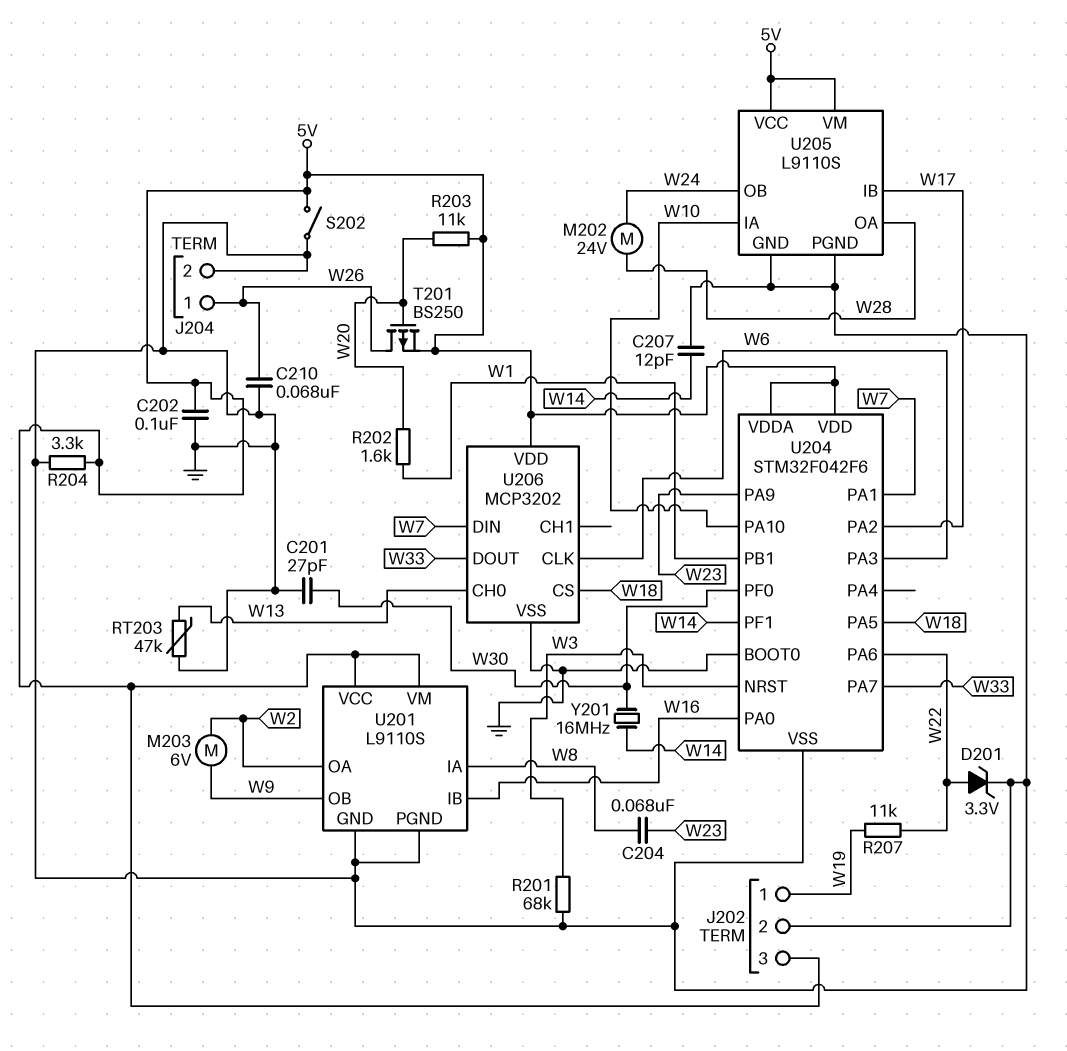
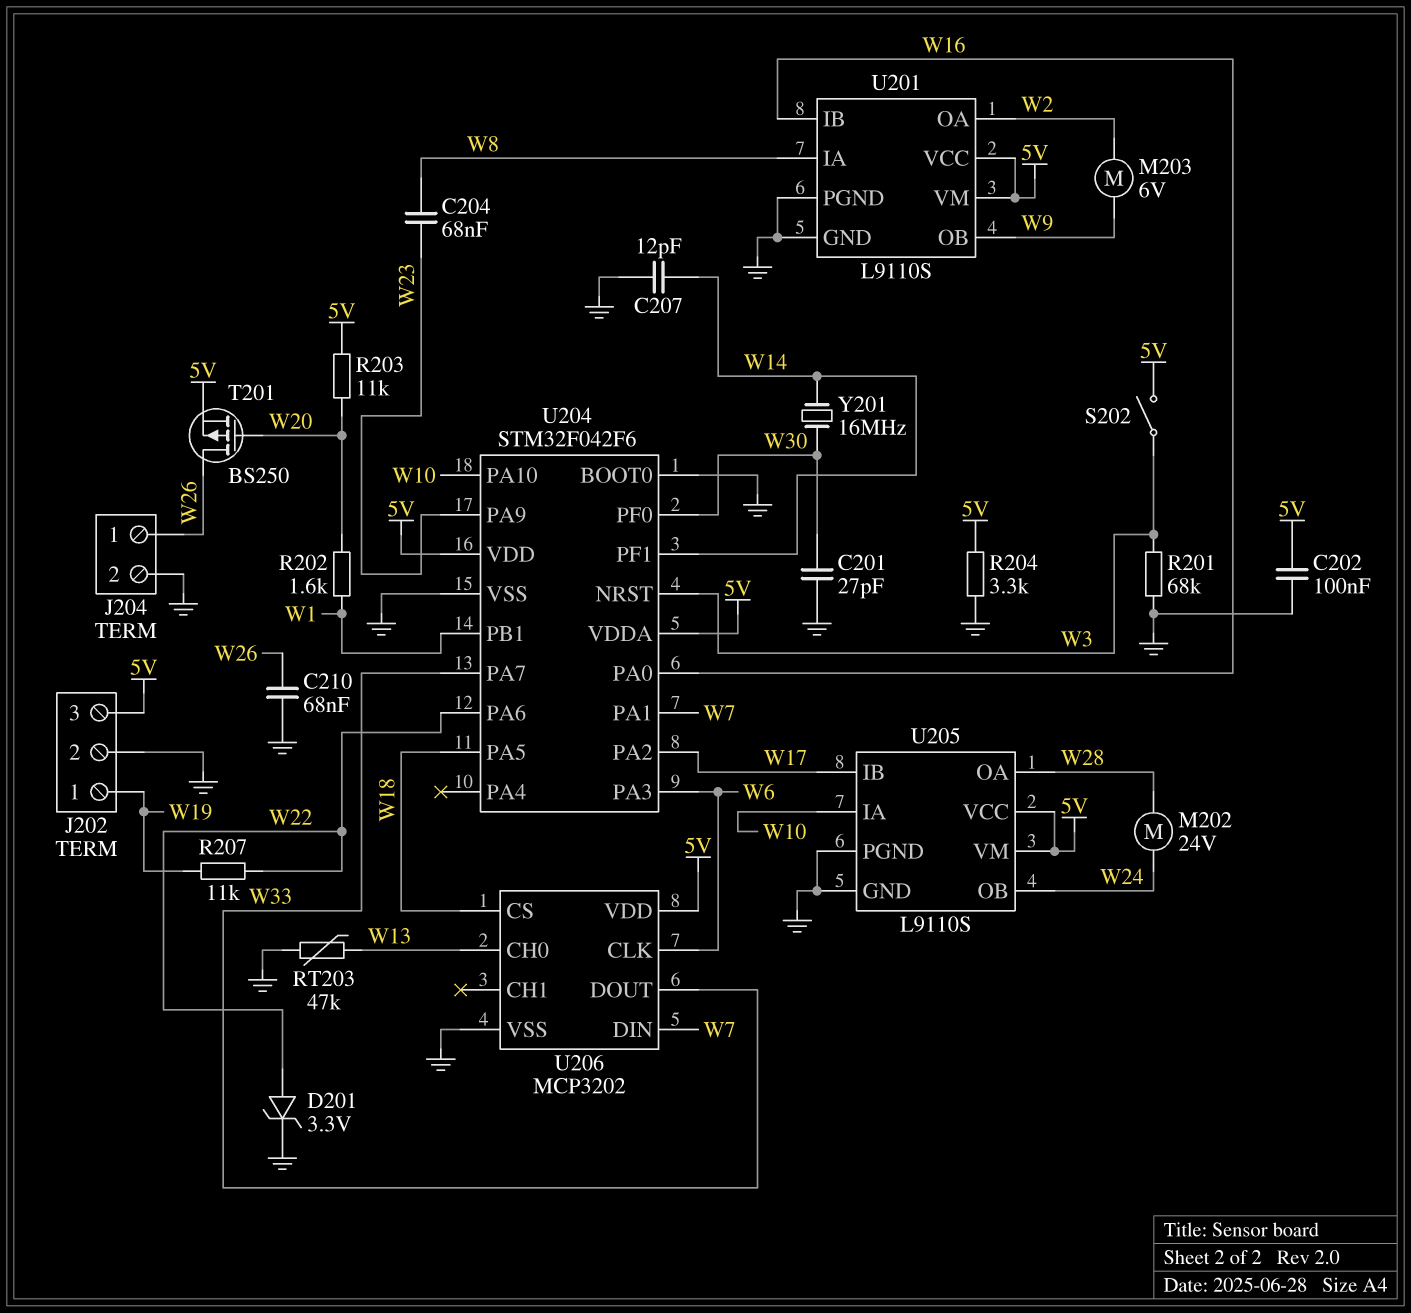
S202: switch (5V, GND) -> switch (5V, W3)

